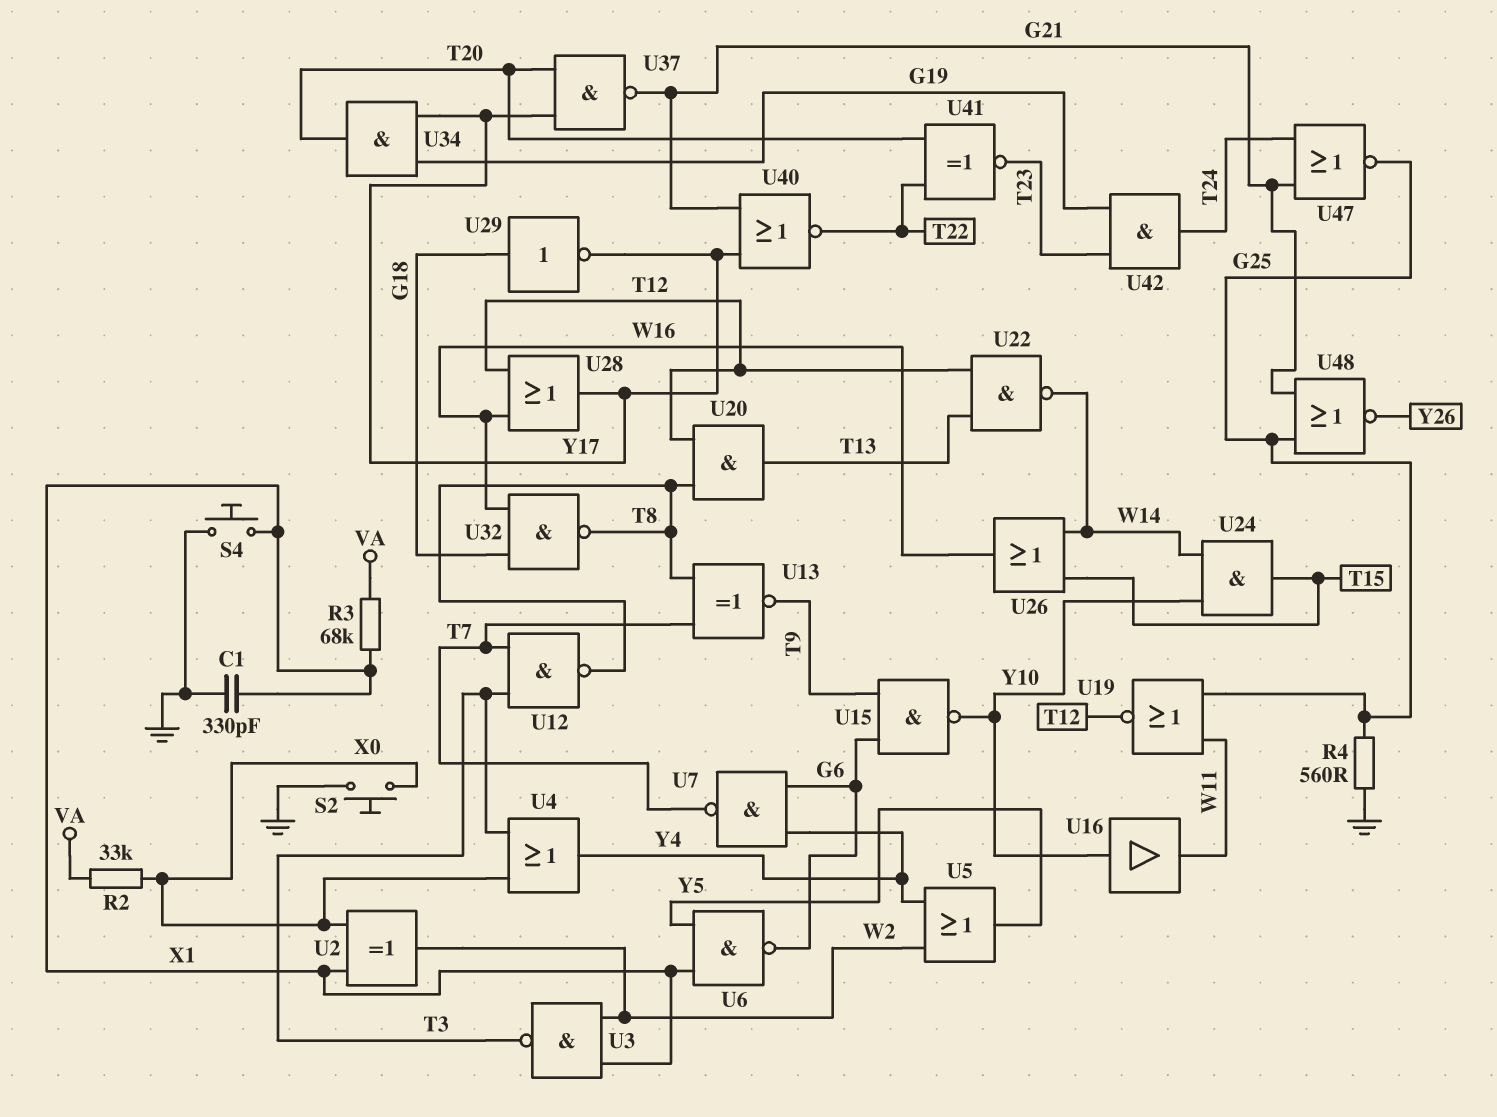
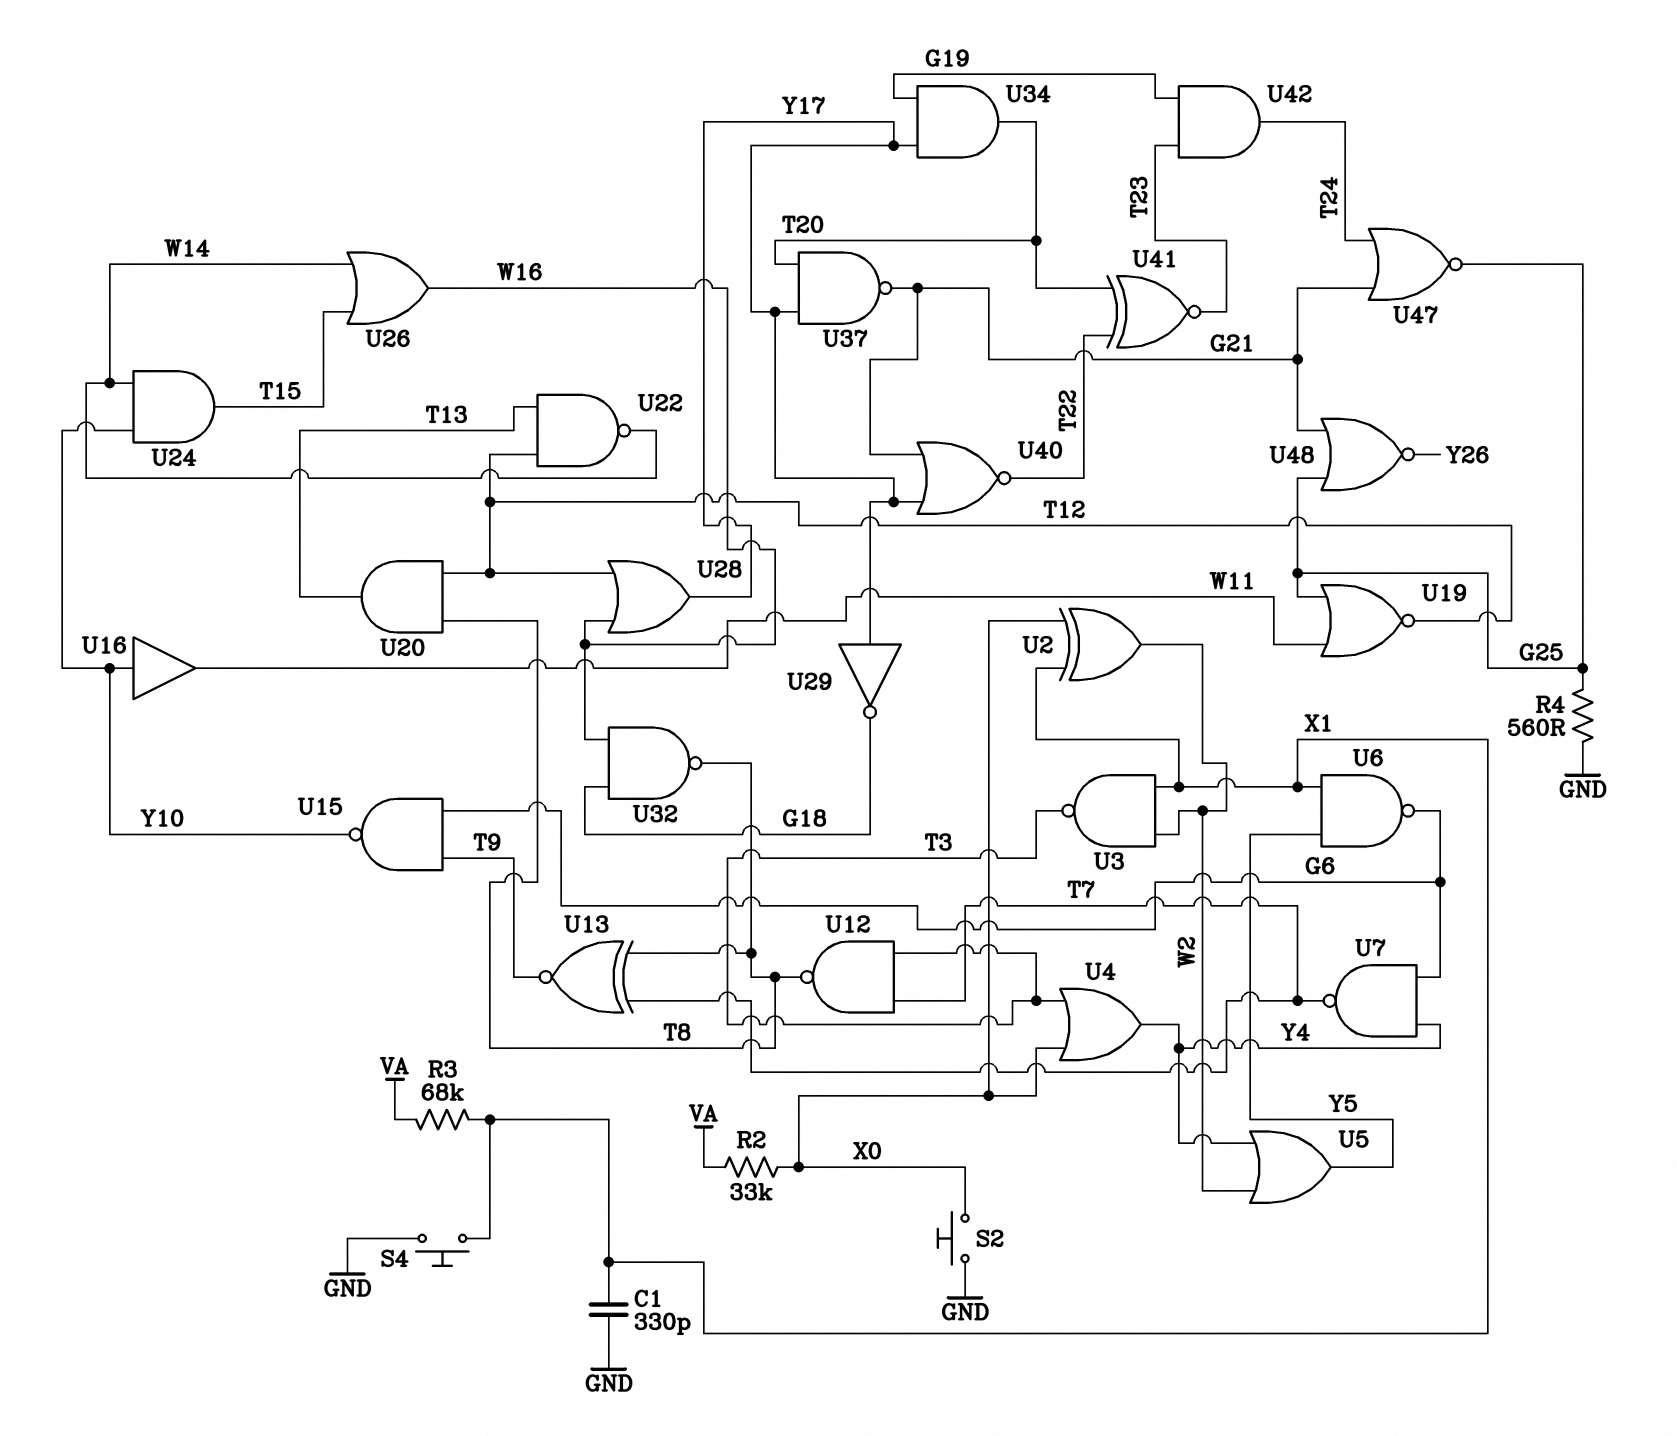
U29: NOT (in G18, out Y17) -> NOT (in Y17, out G18)

